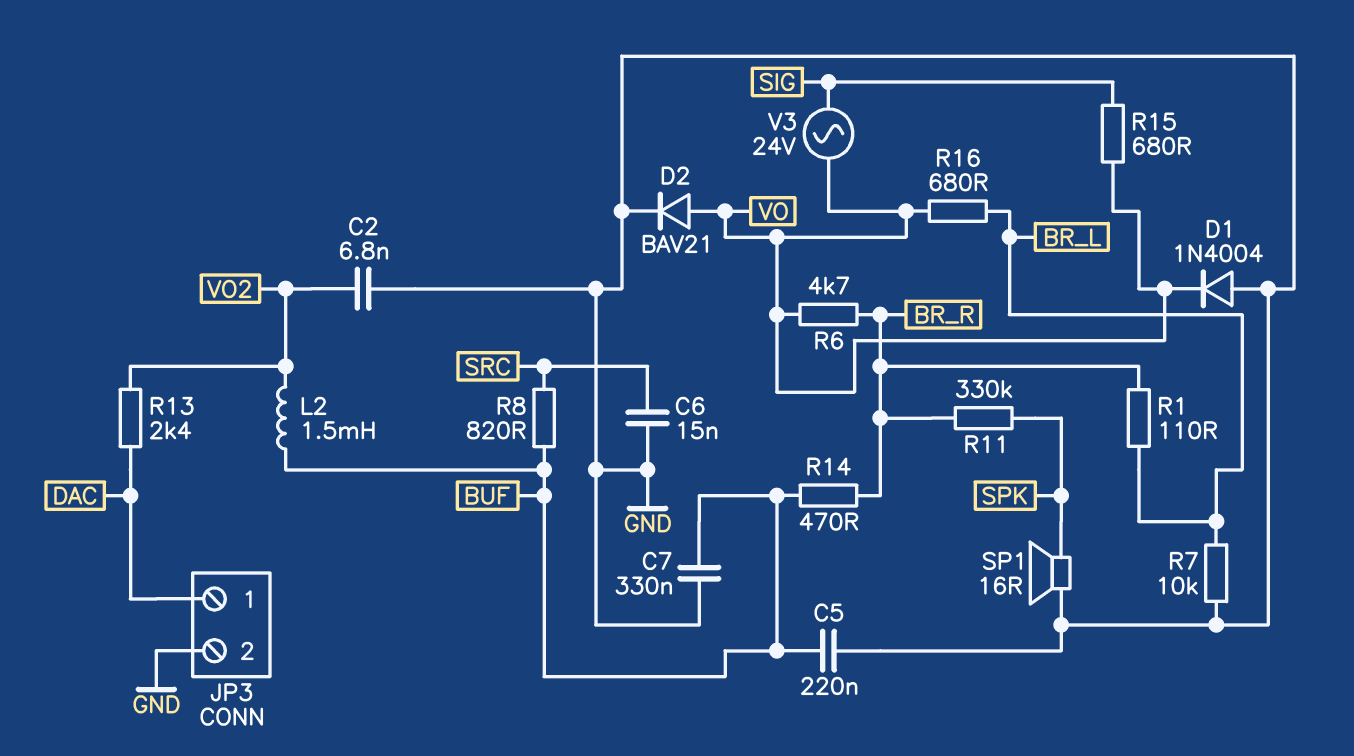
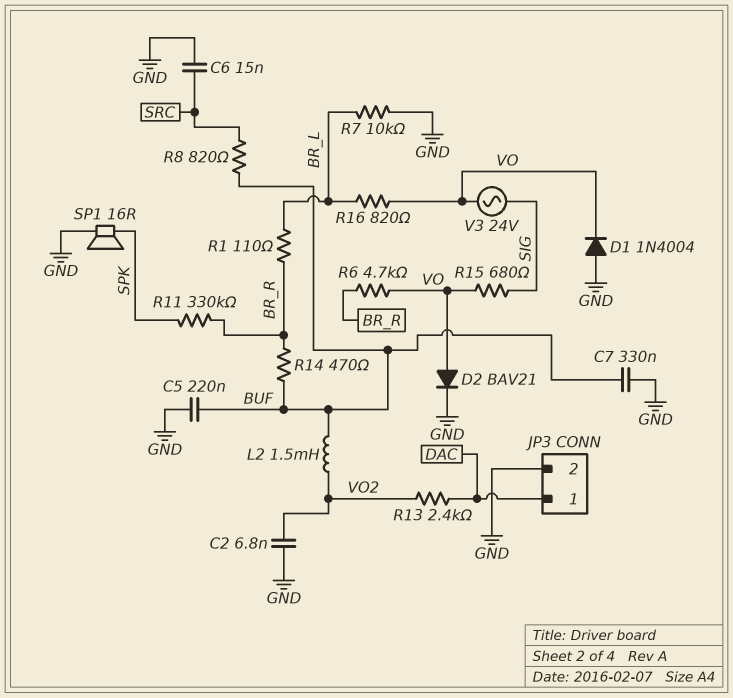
R16: 680 (BR_L, VO) -> 820 (BR_L, VO)

